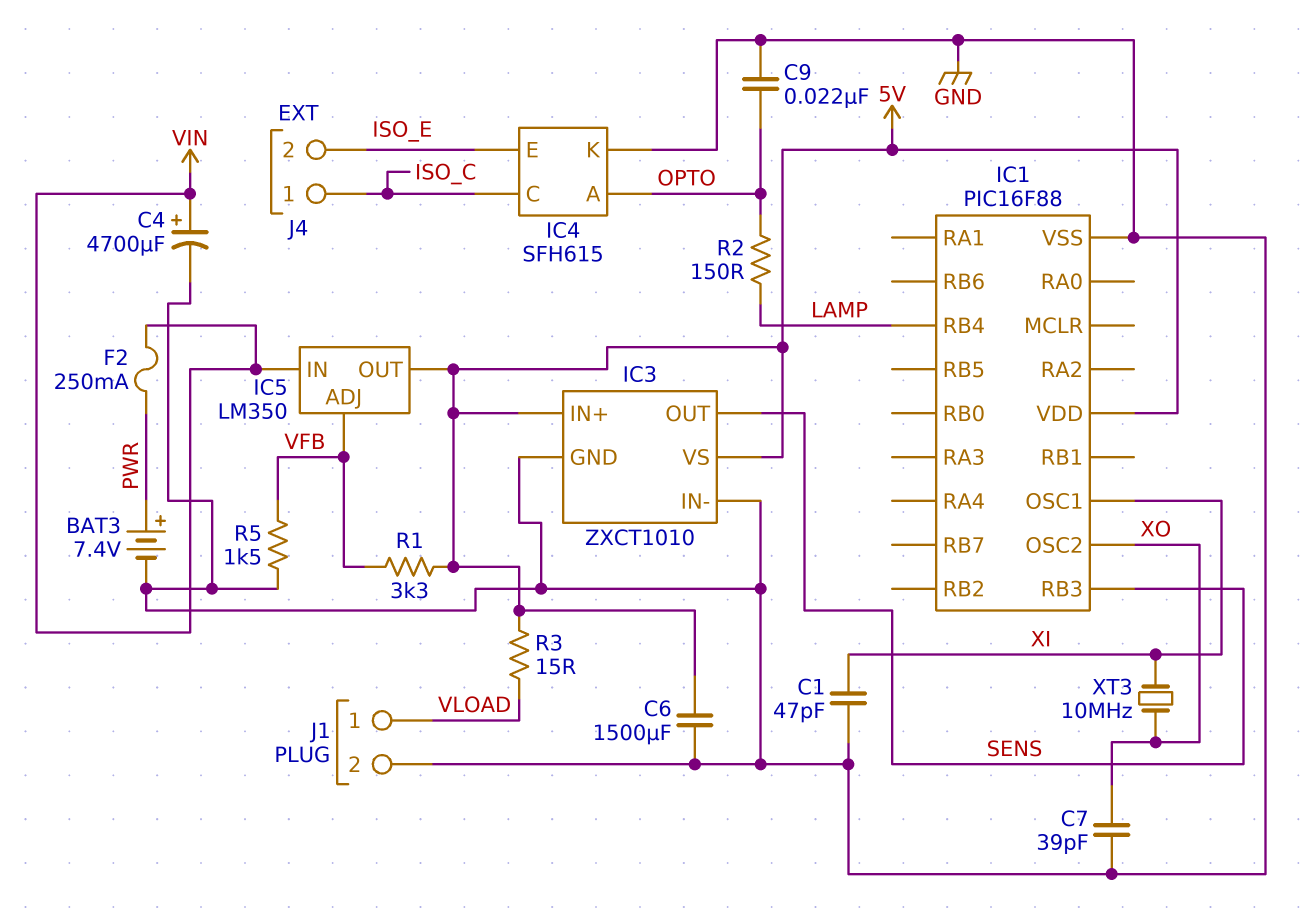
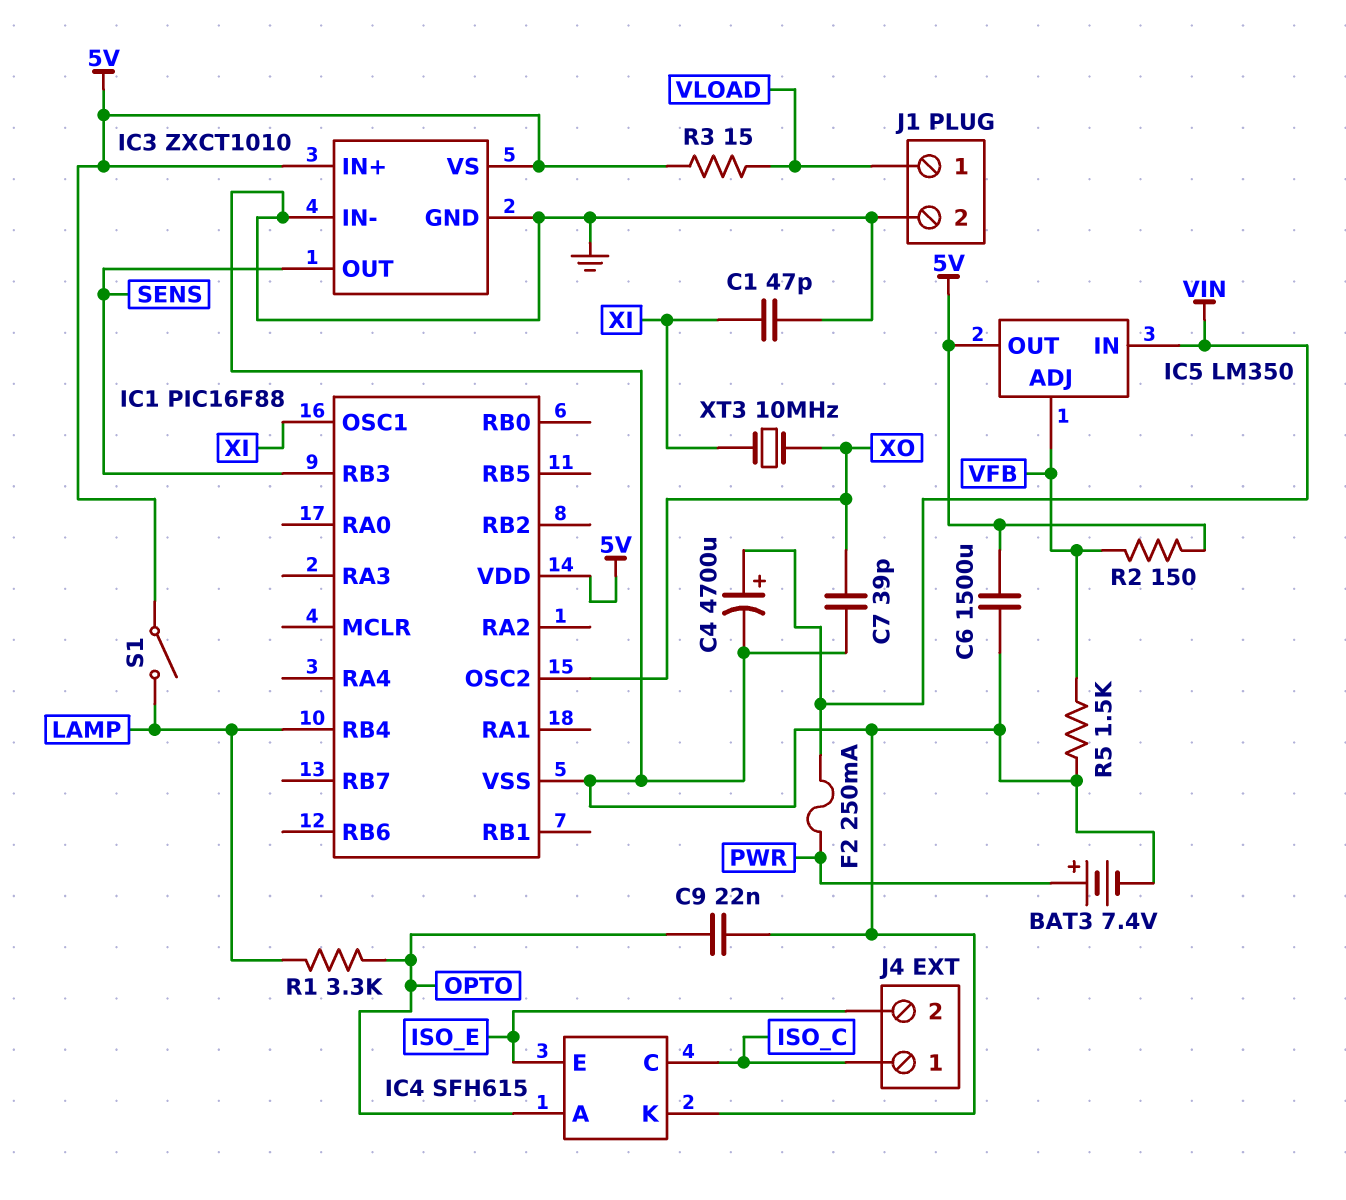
R1: 3.3k (5V, VFB) -> 3.3k (LAMP, OPTO)
R2: 150 (LAMP, OPTO) -> 150 (5V, VFB)
S1: none -> switch (5V, LAMP)

